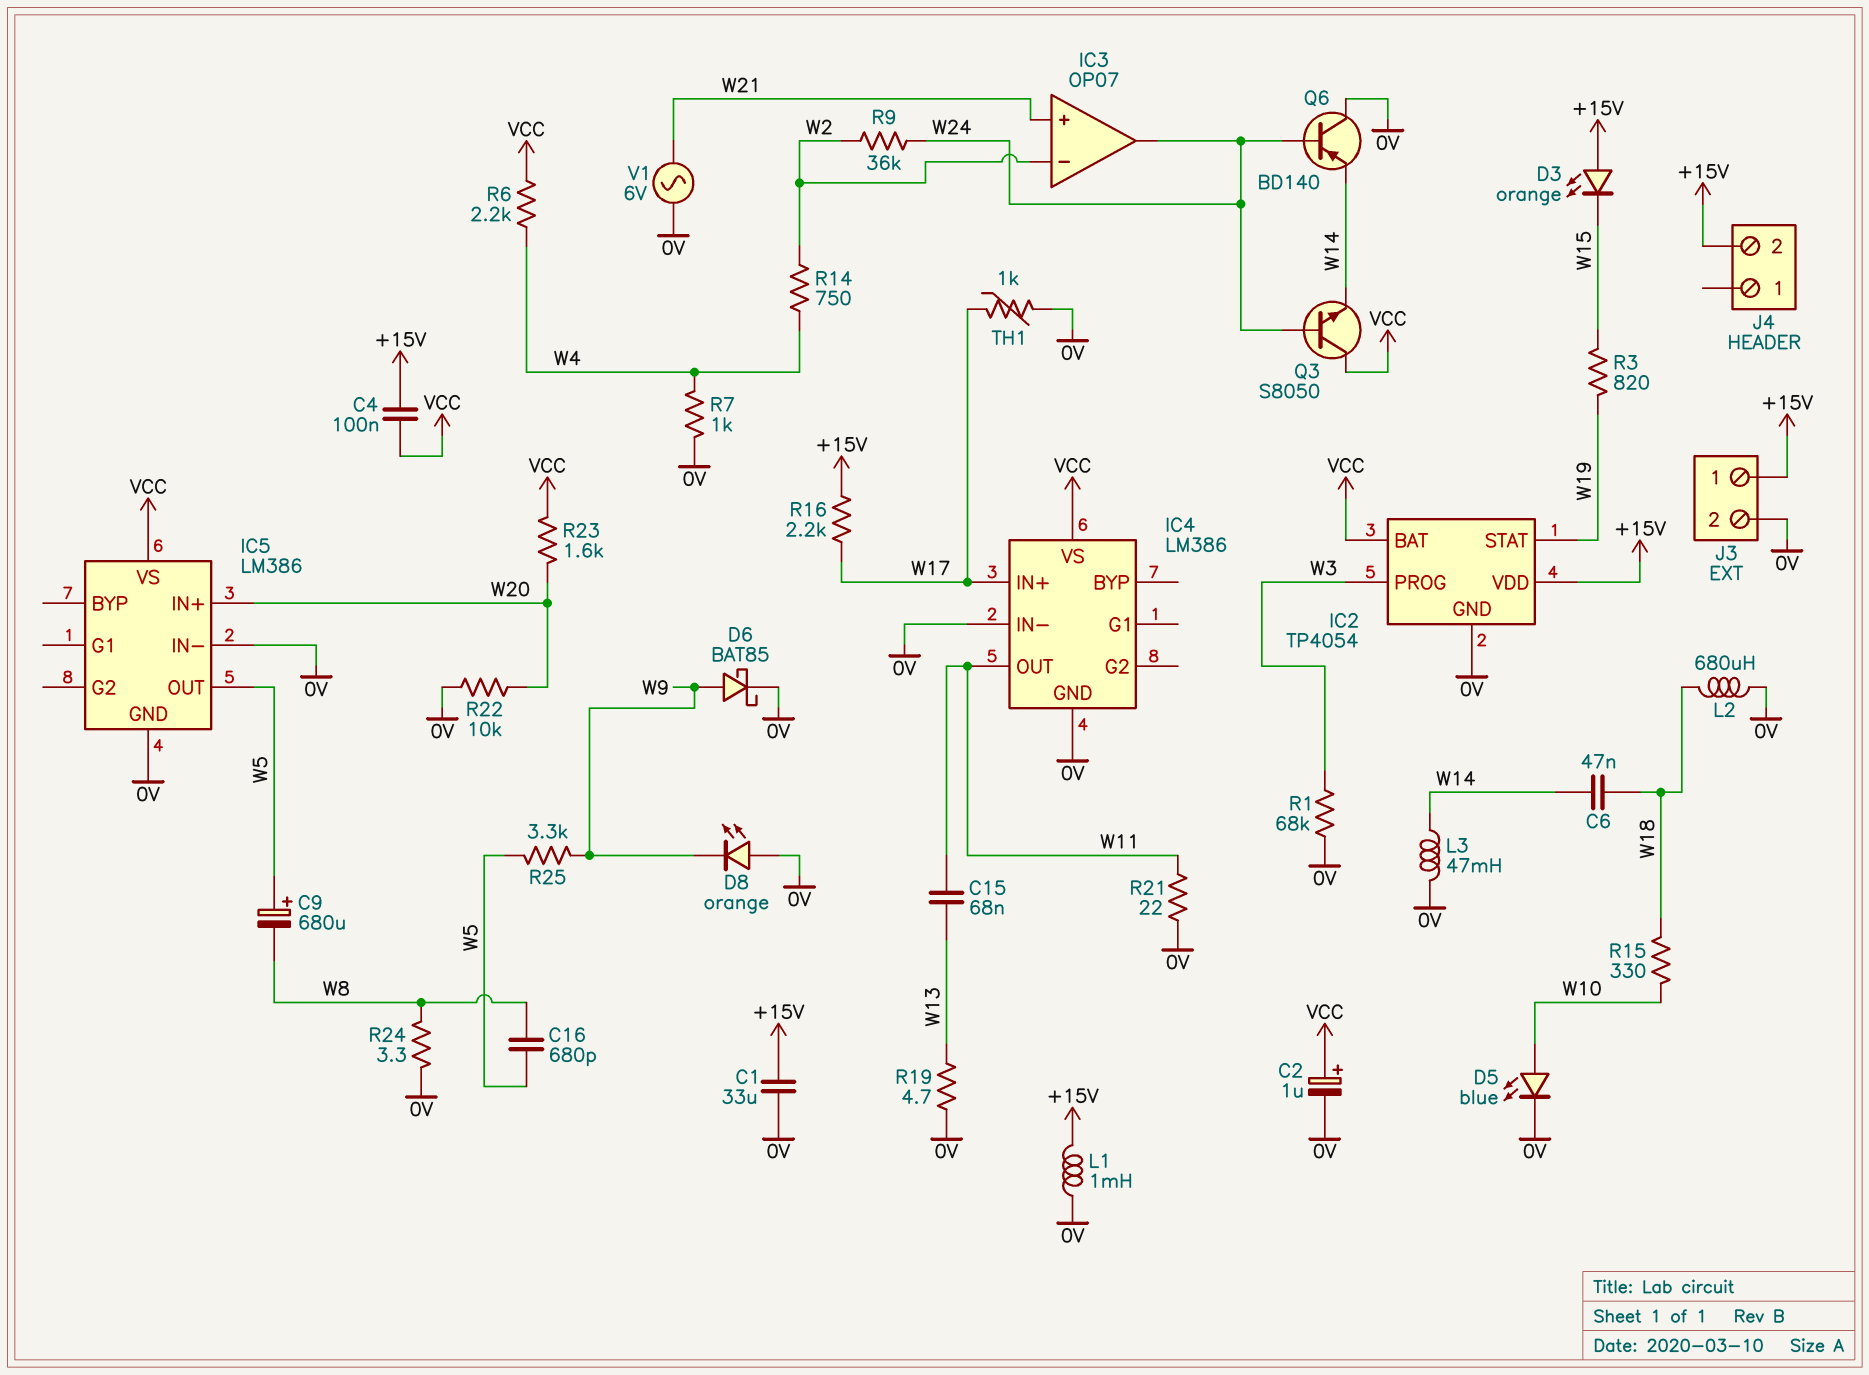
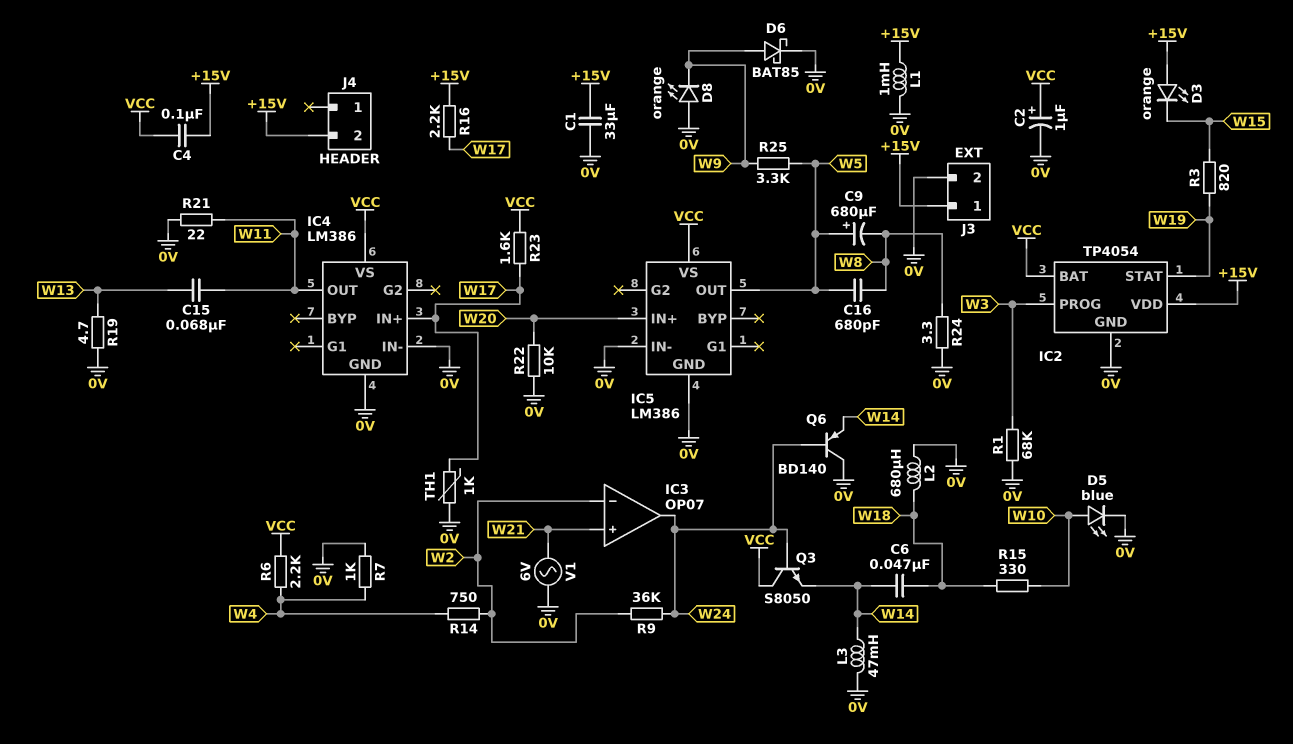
R23: 1.6k (VCC, W20) -> 1.6k (VCC, W17)

